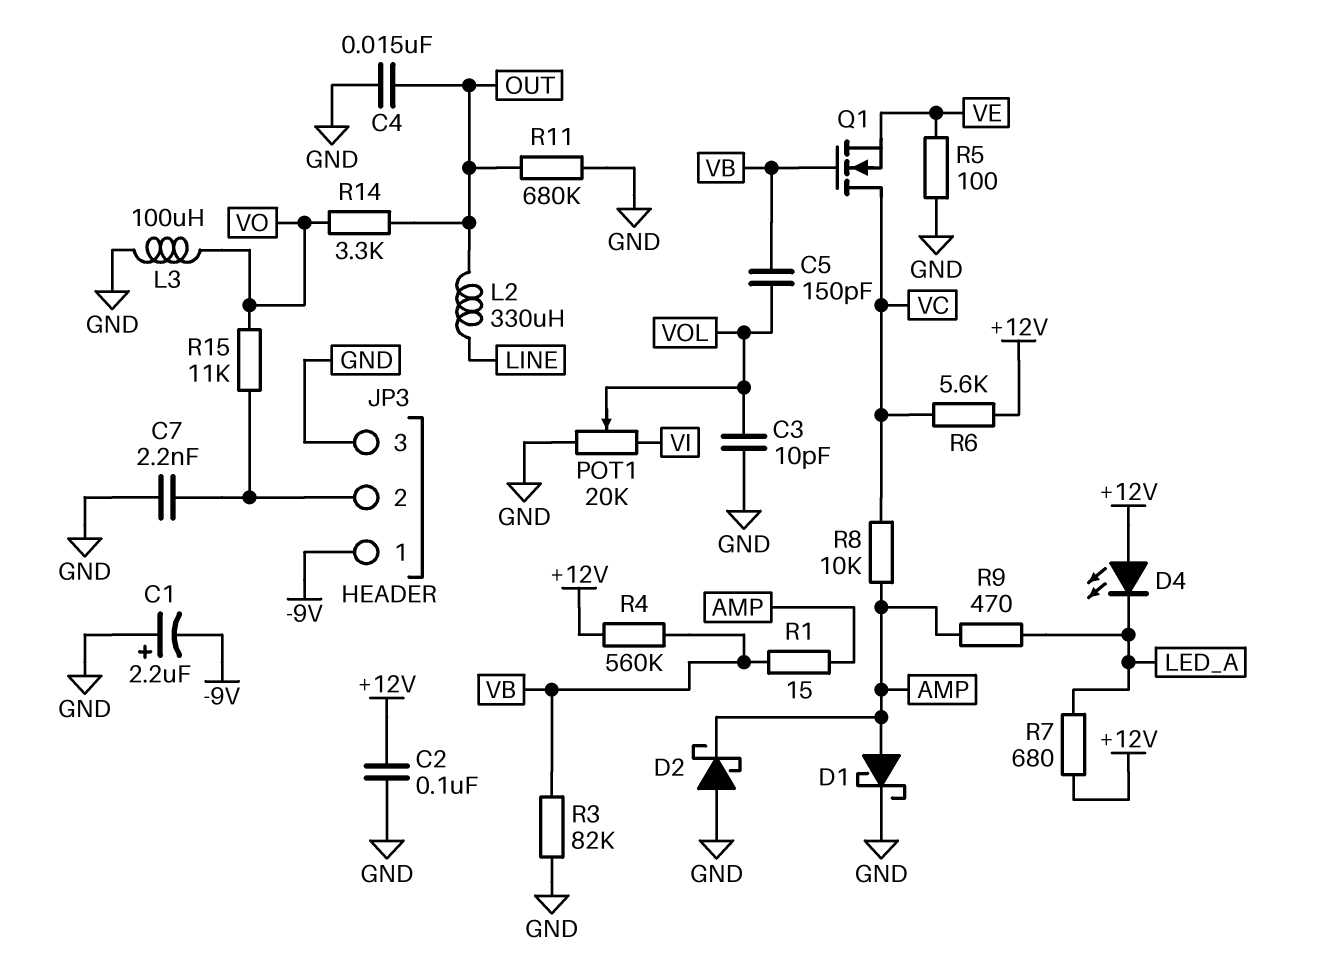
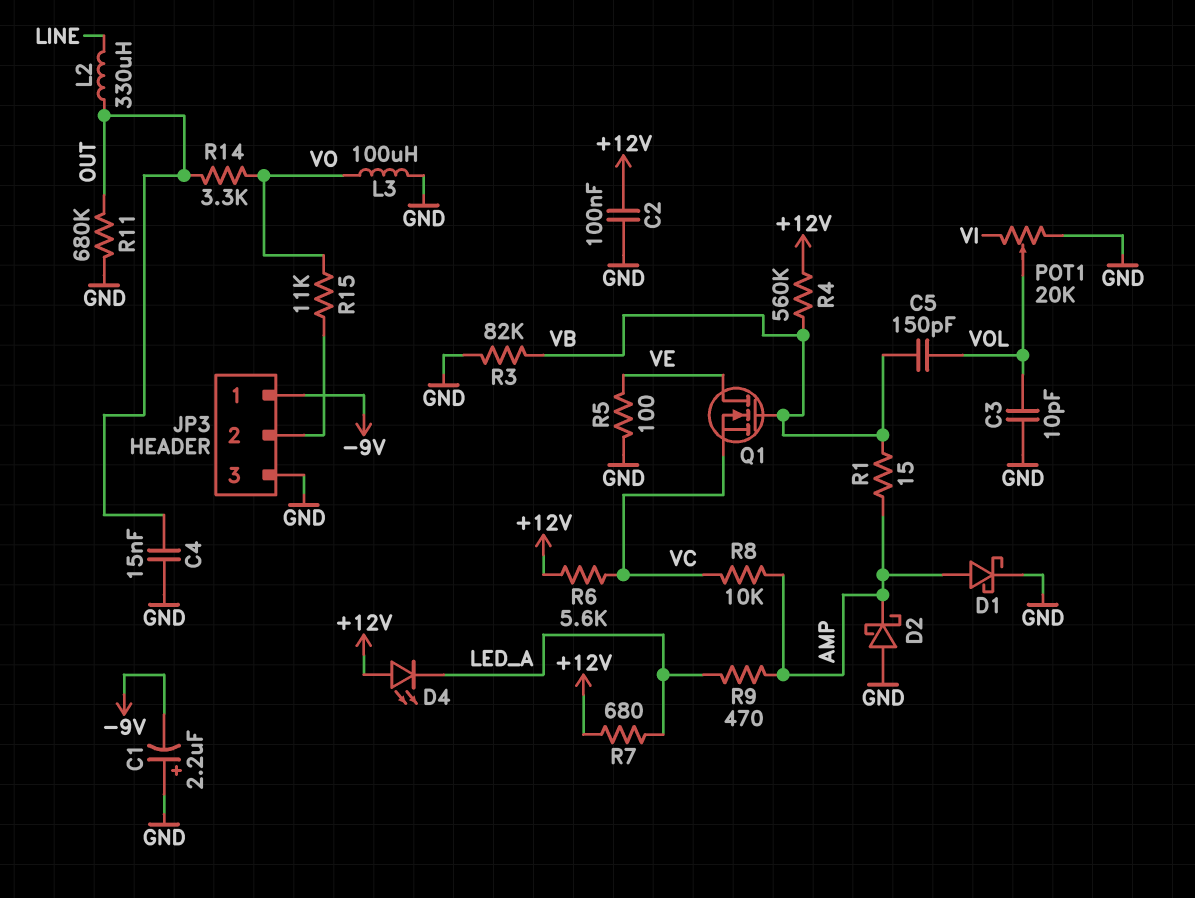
C7: 2.2nF (GND, JP3/2) -> none
Q1: NMOS (G VB, D VC, S VE) -> NMOS (G VB, D VE, S VC)

